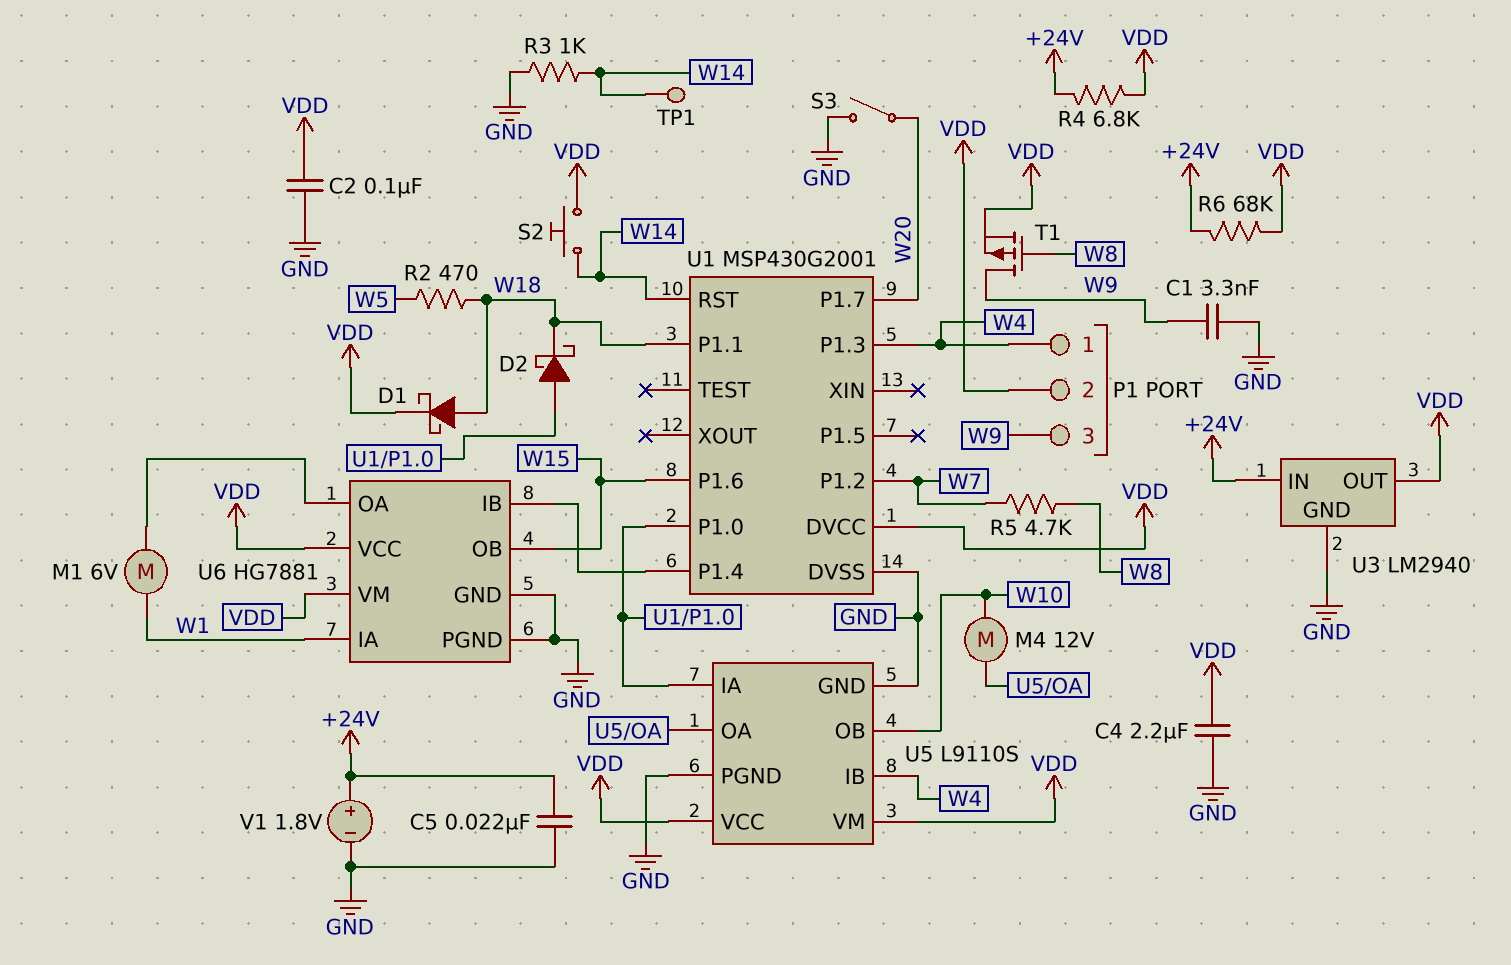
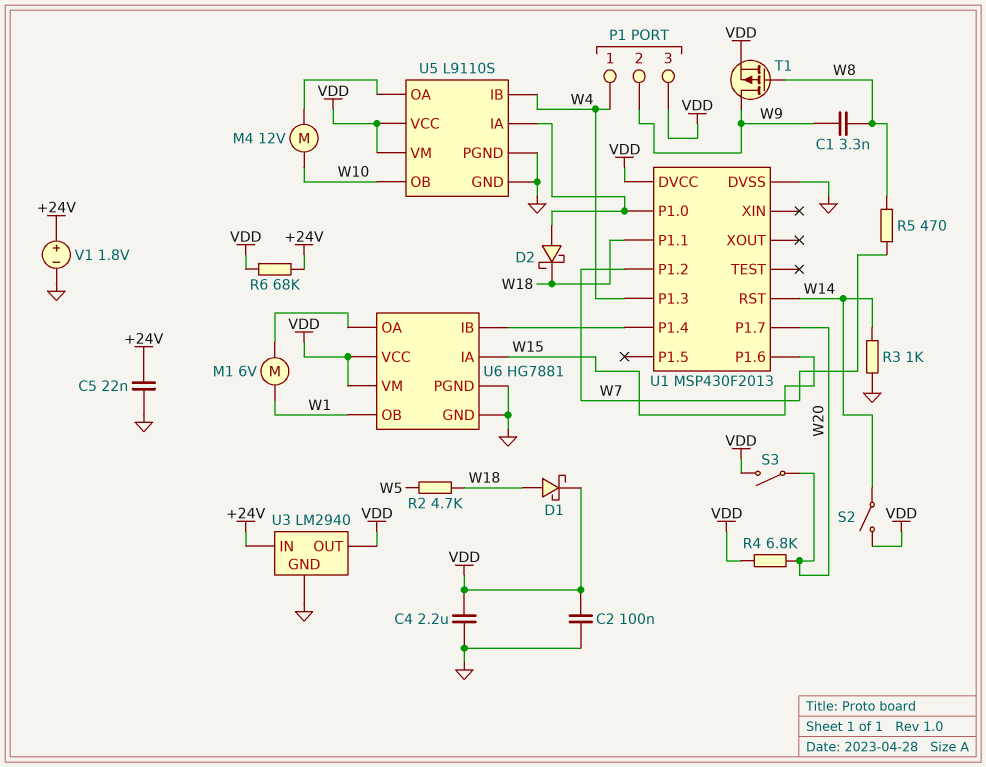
C1: 3.3nF (GND, W9) -> 3.3nF (W8, W9)
P1 pin 2: VDD -> W9
P1 pin 3: W9 -> VDD
R2: 470 (W5, W18) -> 4.7k (W5, W18)
R4: 6.8k (+24V, VDD) -> 6.8k (VDD, W20)
R5: 4.7k (W7, W8) -> 470 (W7, W8)
S2: button (VDD, W14) -> switch (VDD, W14)
S3: switch (GND, W20) -> switch (VDD, W20)
TP1: test point (W14) -> none
U1: MSP430G2001 -> MSP430F2013
U6 pin IA: W1 -> W15
U6 pin OB: W15 -> W1

